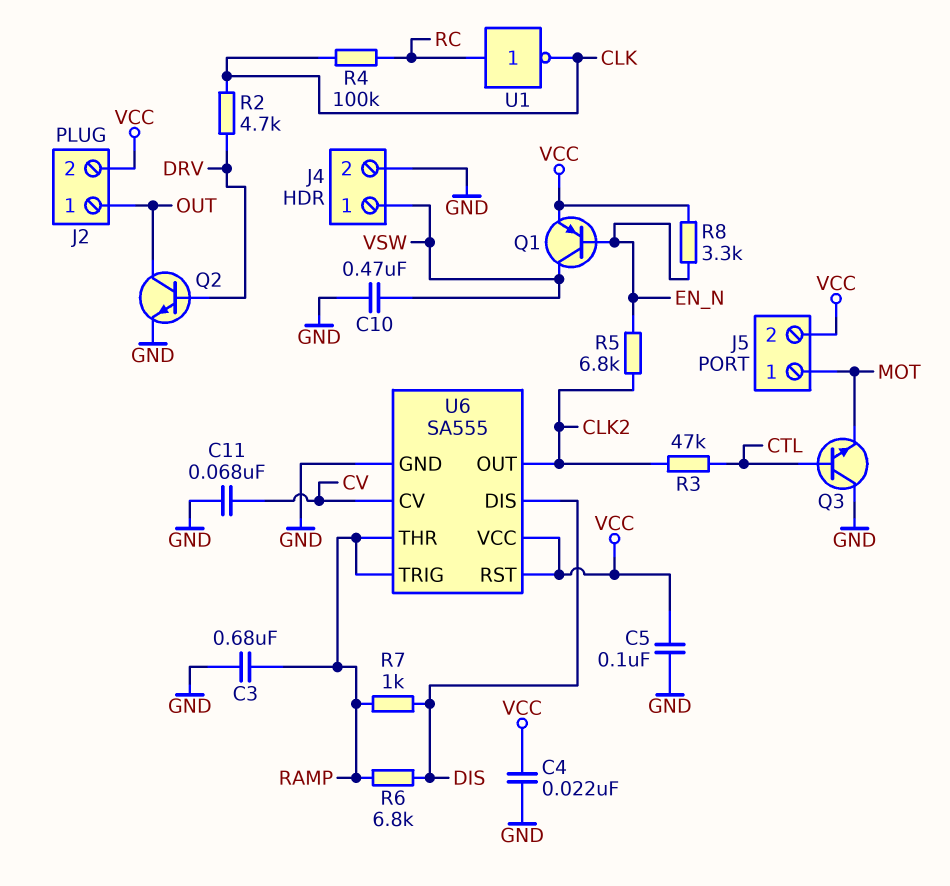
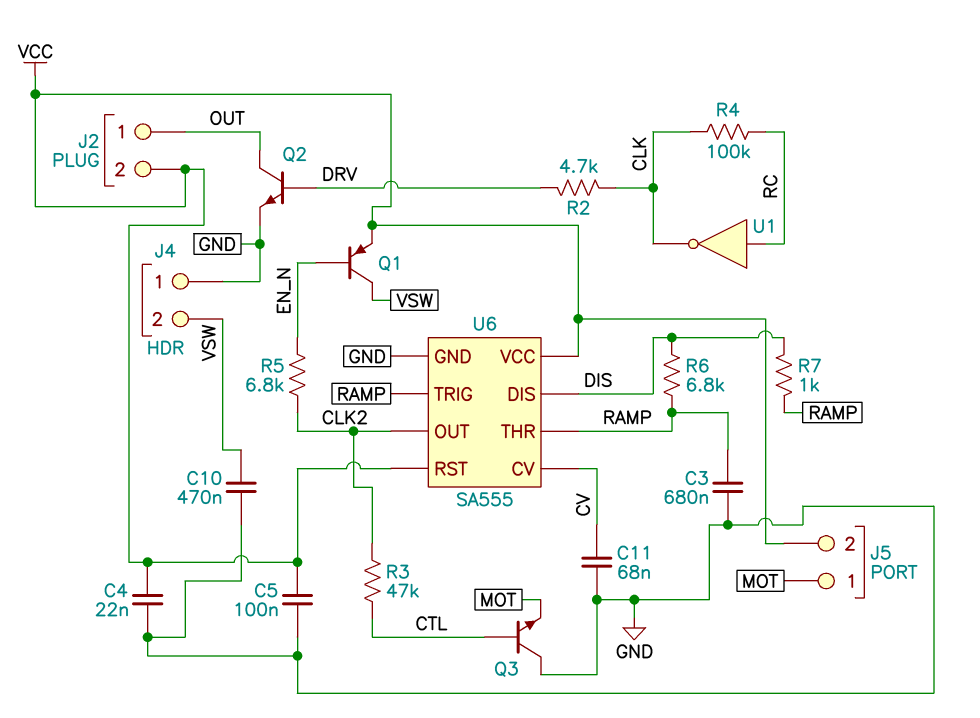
J4 pin 1: VSW -> GND
J4 pin 2: GND -> VSW
R8: 3.3k (EN_N, VCC) -> none

